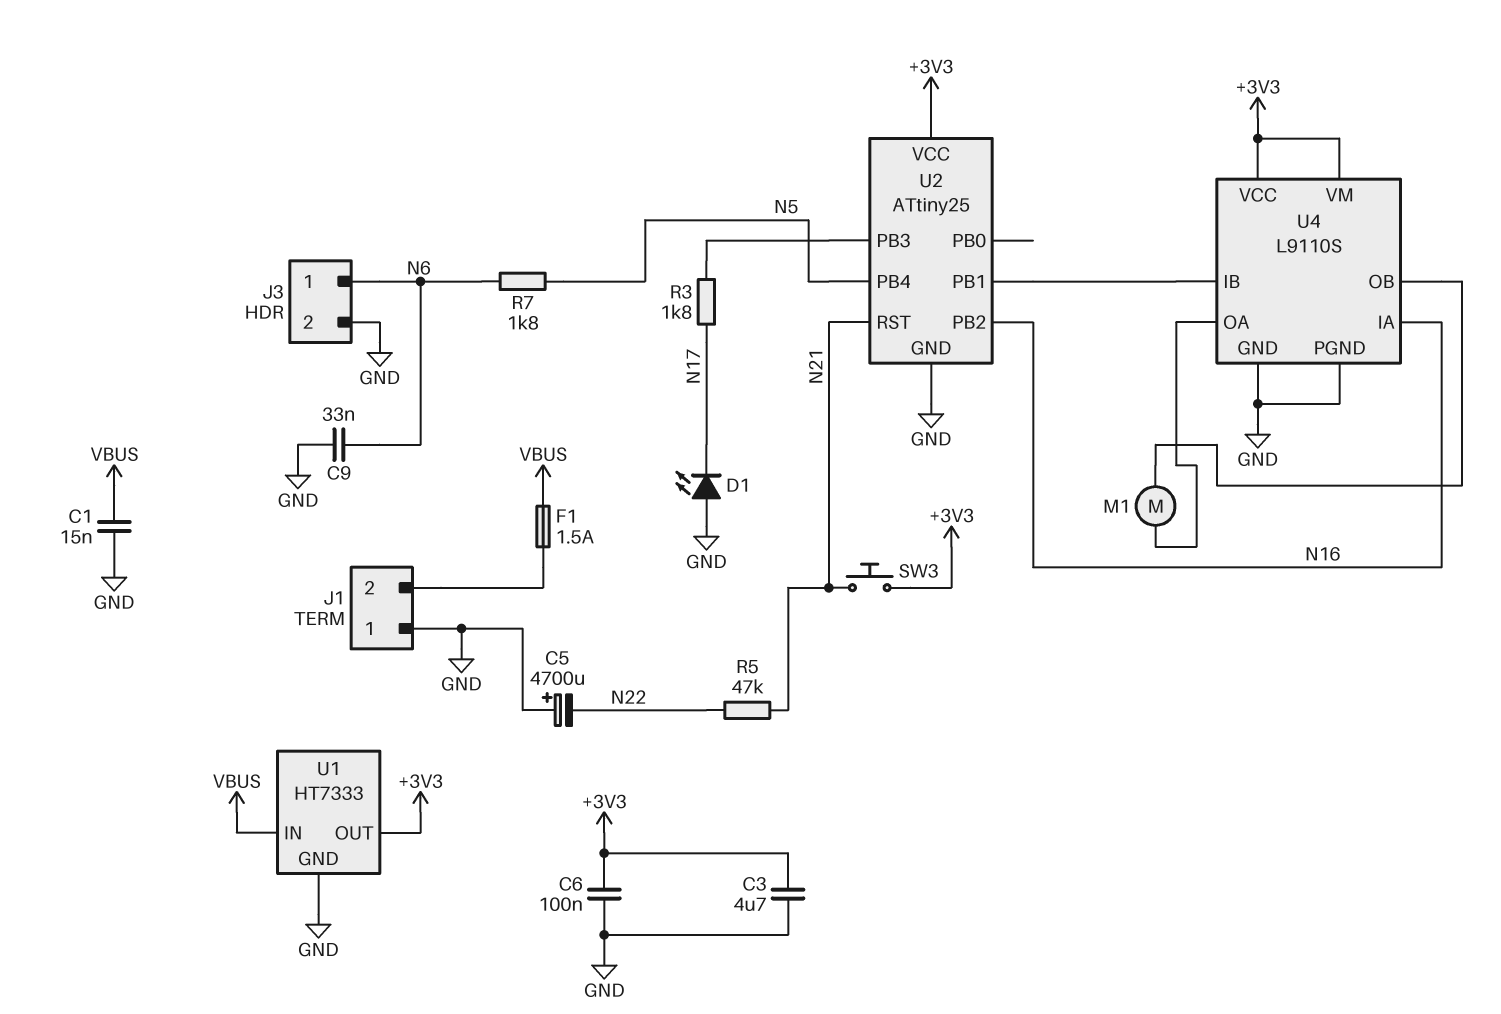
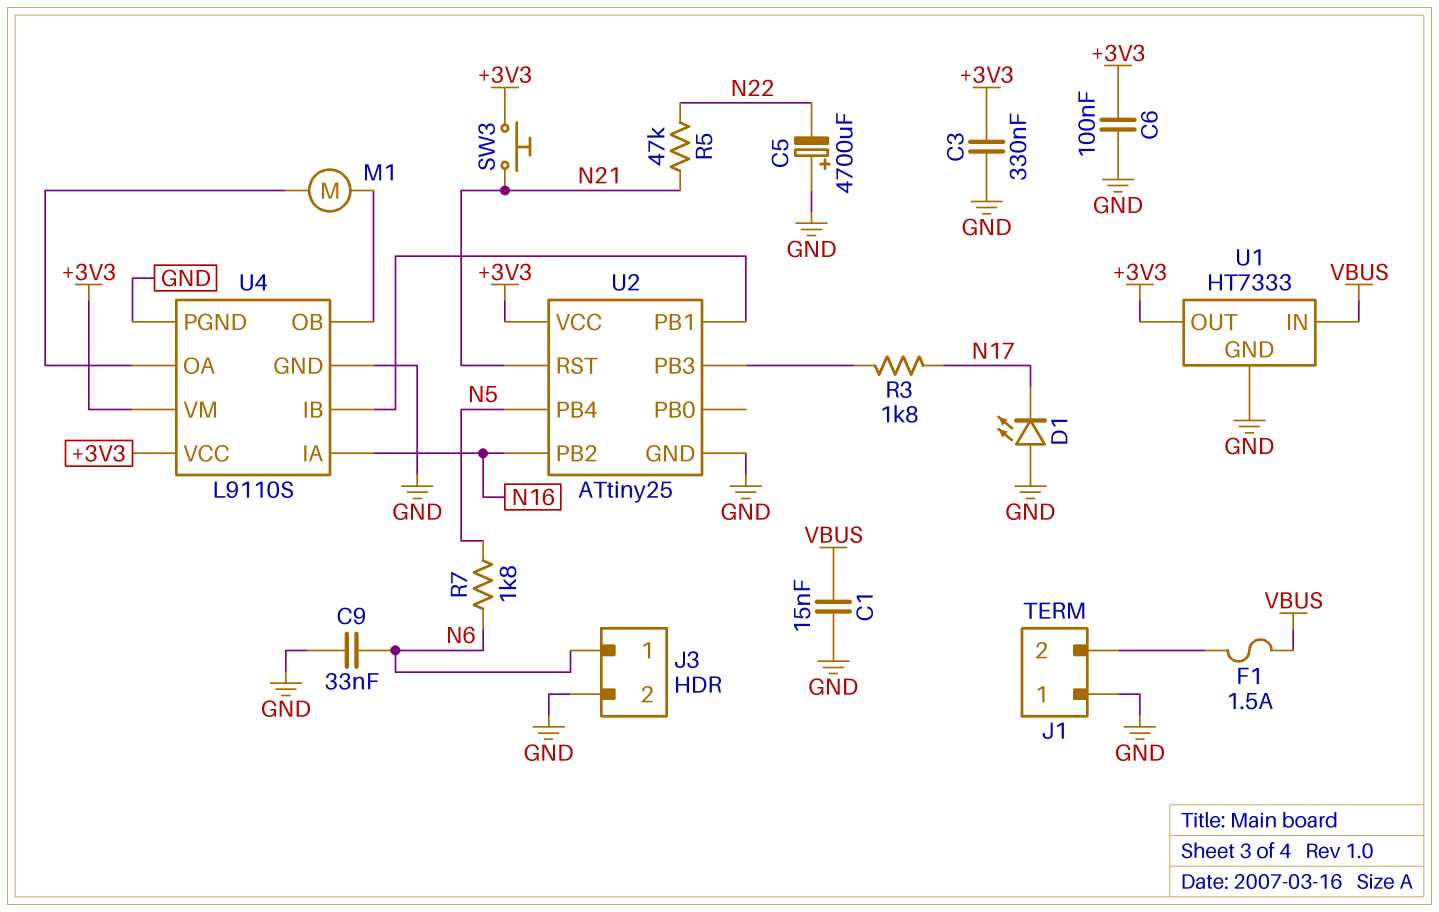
C3: 4.7uF (+3V3, GND) -> 330nF (+3V3, GND)

